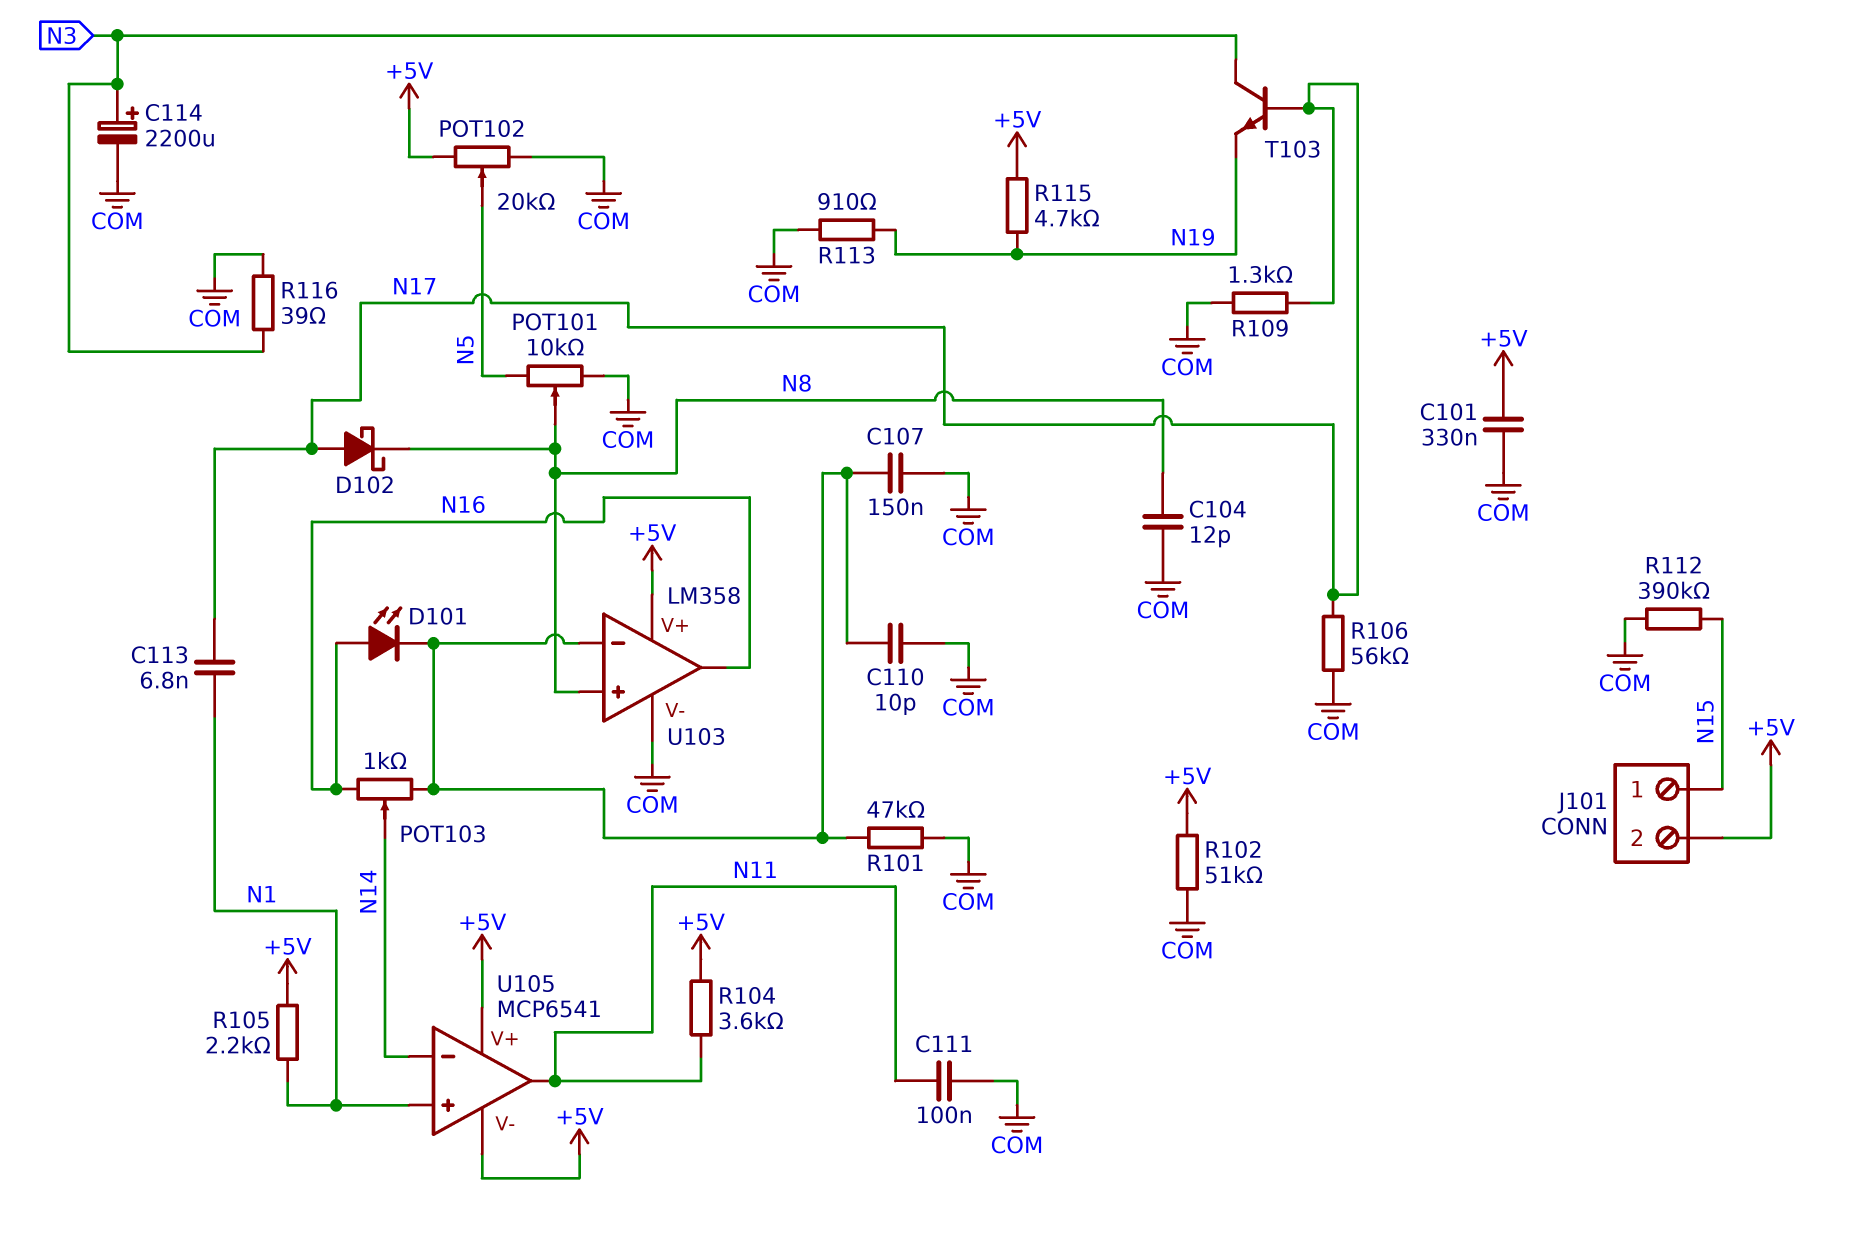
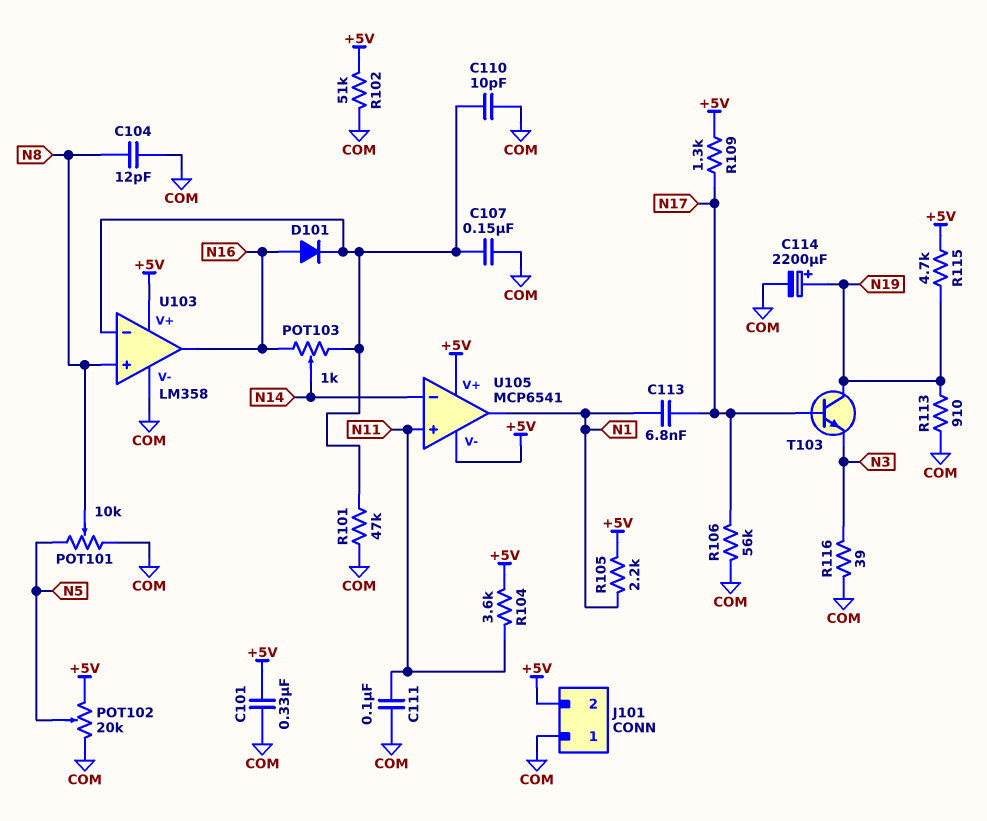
C114: 2200uF (plus N3, minus COM) -> 2200uF (plus N19, minus COM)
D101: LED (A N16, K U103/in-) -> diode (A N16, K U103/in-)
D102: schottky (A N17, K N8) -> none
J101 pin 1: N15 -> COM
R109: 1.3k (COM, N17) -> 1.3k (+5V, N17)
R112: 390k (COM, N15) -> none
T103: NPN (B N17, C N3, E N19) -> NPN (B N17, C N19, E N3)
U105 pin in+: N1 -> N11
U105 pin out: N11 -> N1

